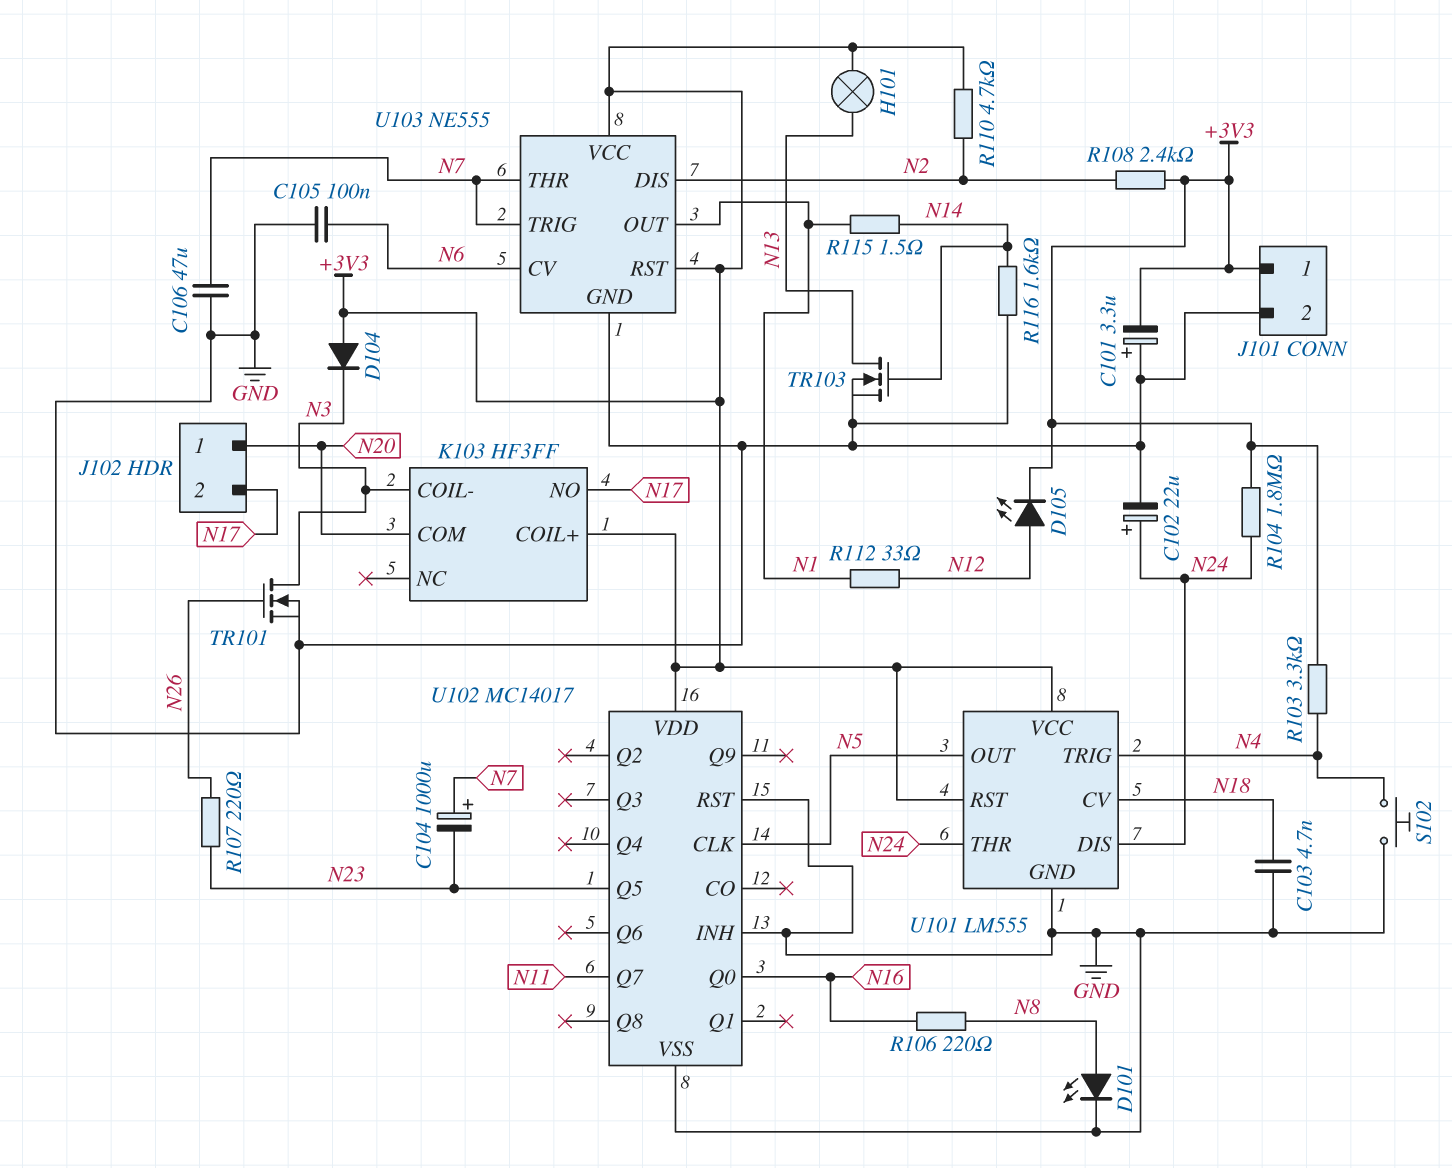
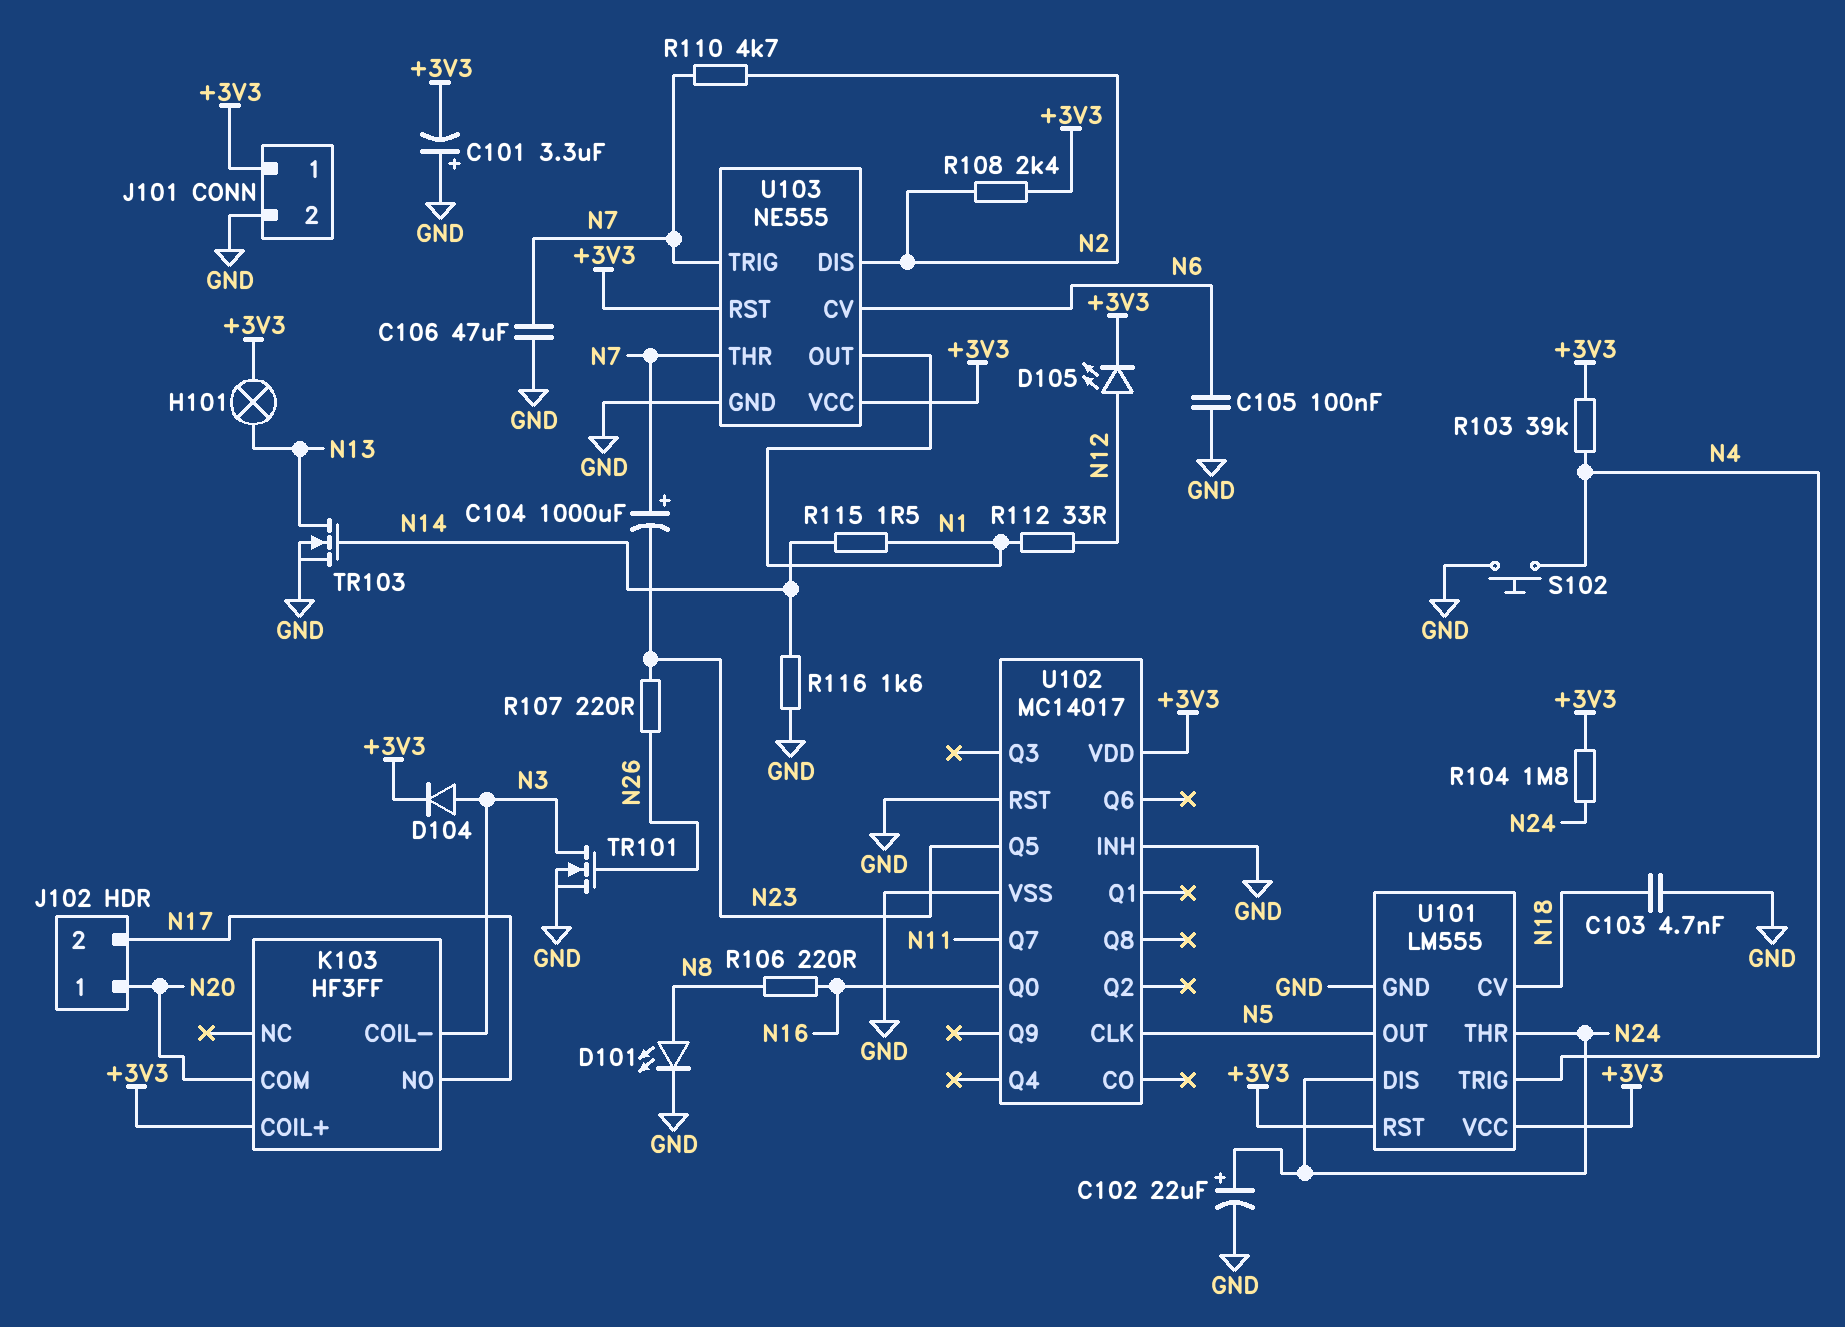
D104: diode (A +3V3, K N3) -> diode (A N3, K +3V3)
R103: 3.3k (+3V3, N4) -> 39k (+3V3, N4)
R110: 4.7k (+3V3, N2) -> 4.7k (N2, N7)

